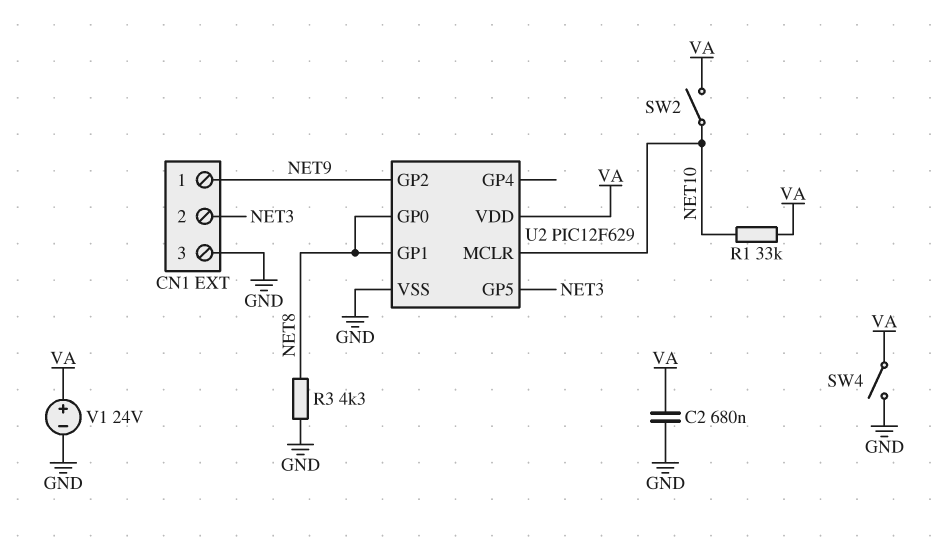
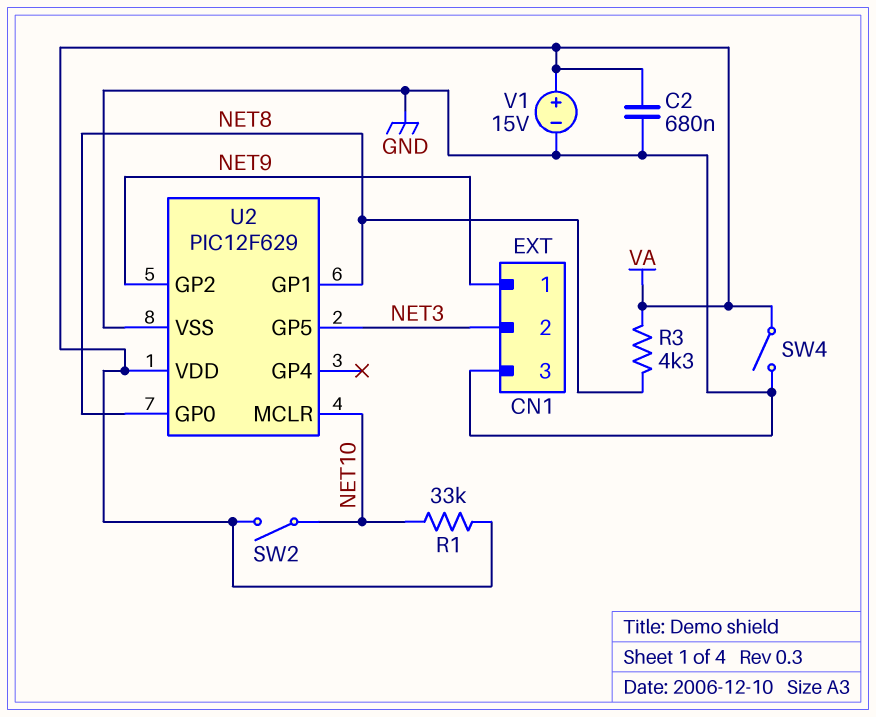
R3: 4.3k (GND, NET8) -> 4.3k (NET8, VA)
V1: 24V (plus VA, minus GND) -> 15V (plus VA, minus GND)

